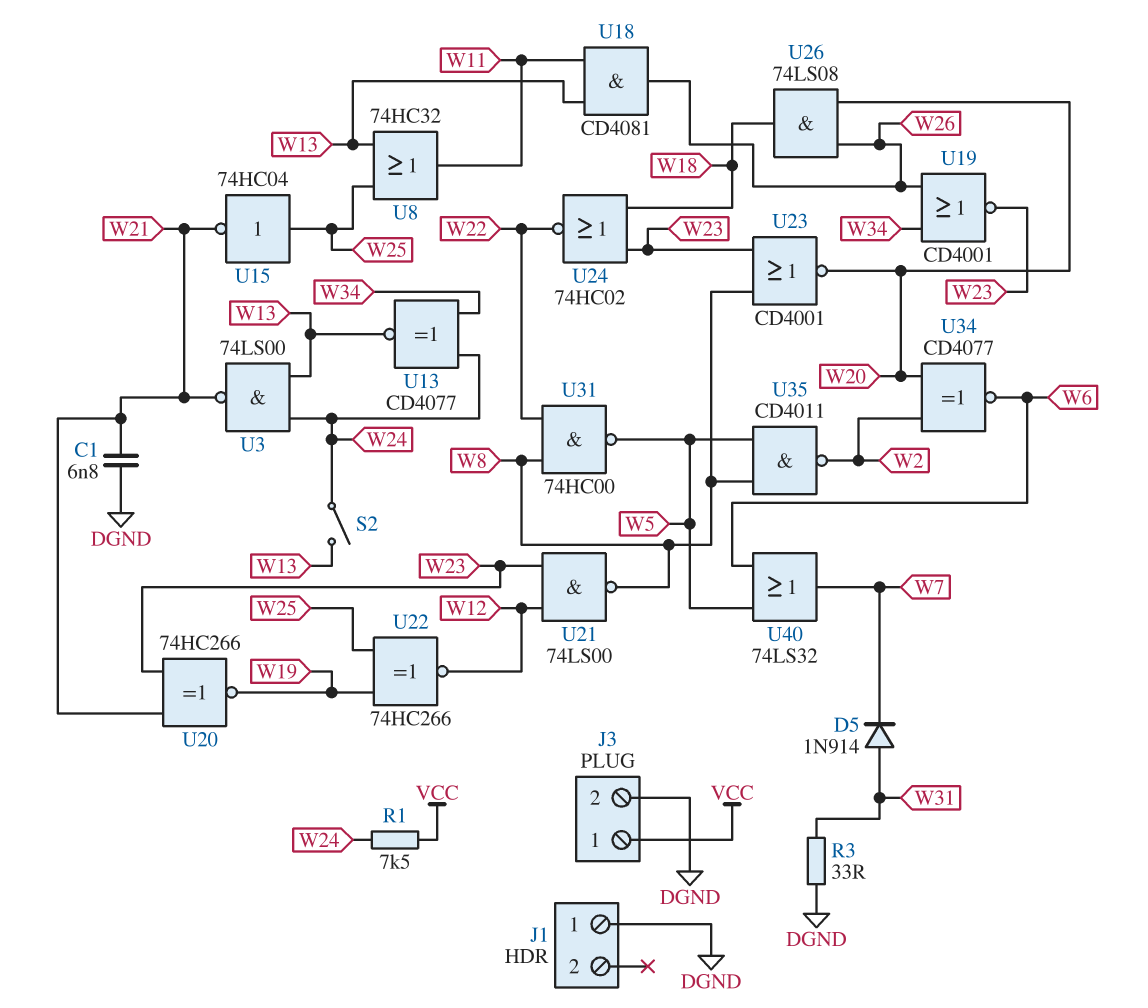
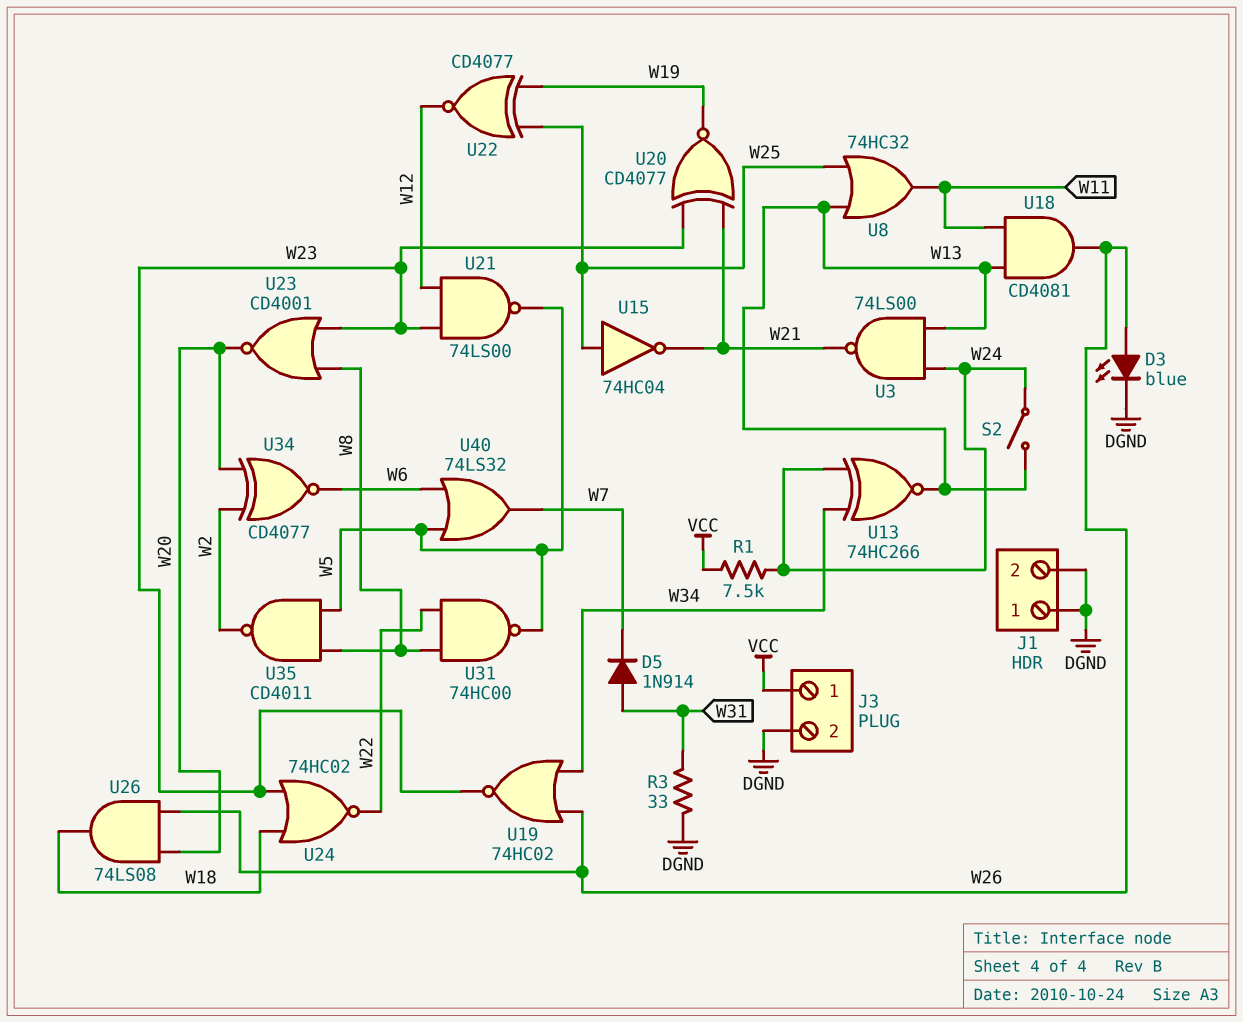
C1: 6.8nF (DGND, W21) -> none
D3: none -> LED blue (A W26, K DGND)
J1 pin 2: none -> DGND
U13: XNOR CD4077 (in W24, in W34, out W13) -> XNOR 74HC266 (in W24, in W34, out W13)
U19: NOR CD4001 (in W26, in W34, out W23) -> NOR 74HC02 (in W26, in W34, out W23)
U20: XNOR 74HC266 (in W21, in W23, out W19) -> XNOR CD4077 (in W21, in W23, out W19)
U21: NAND 74LS00 (in W12, in W23, out W8) -> NAND 74LS00 (in W12, in W23, out W5)
U22: XNOR 74HC266 (in W19, in W25, out W12) -> XNOR CD4077 (in W19, in W25, out W12)

